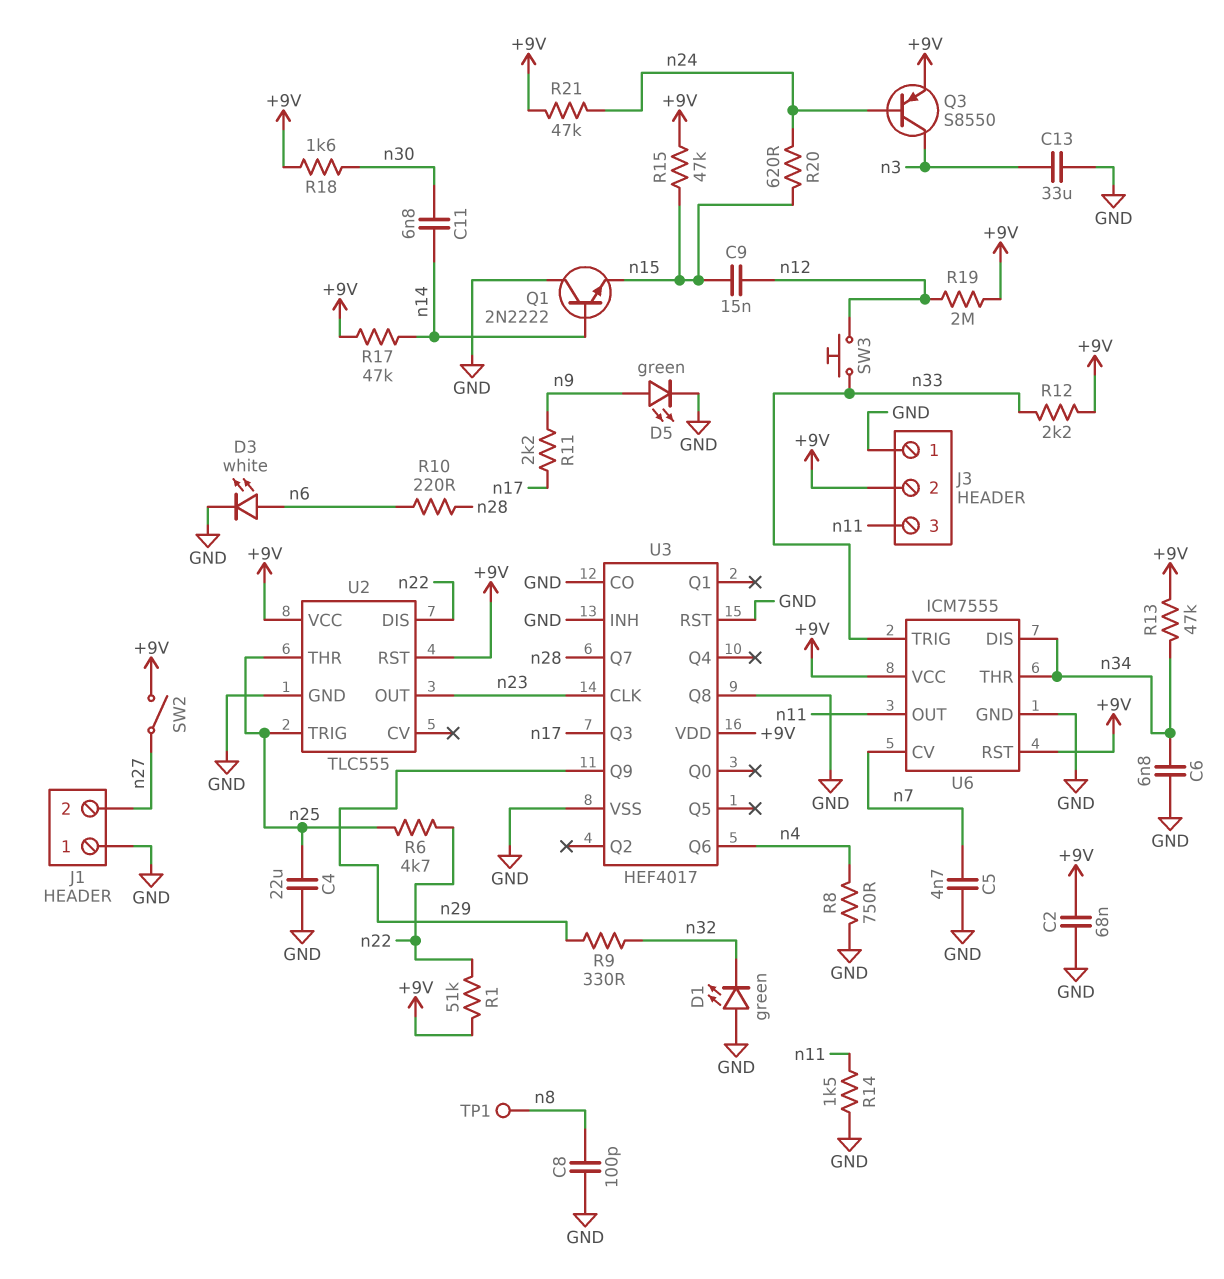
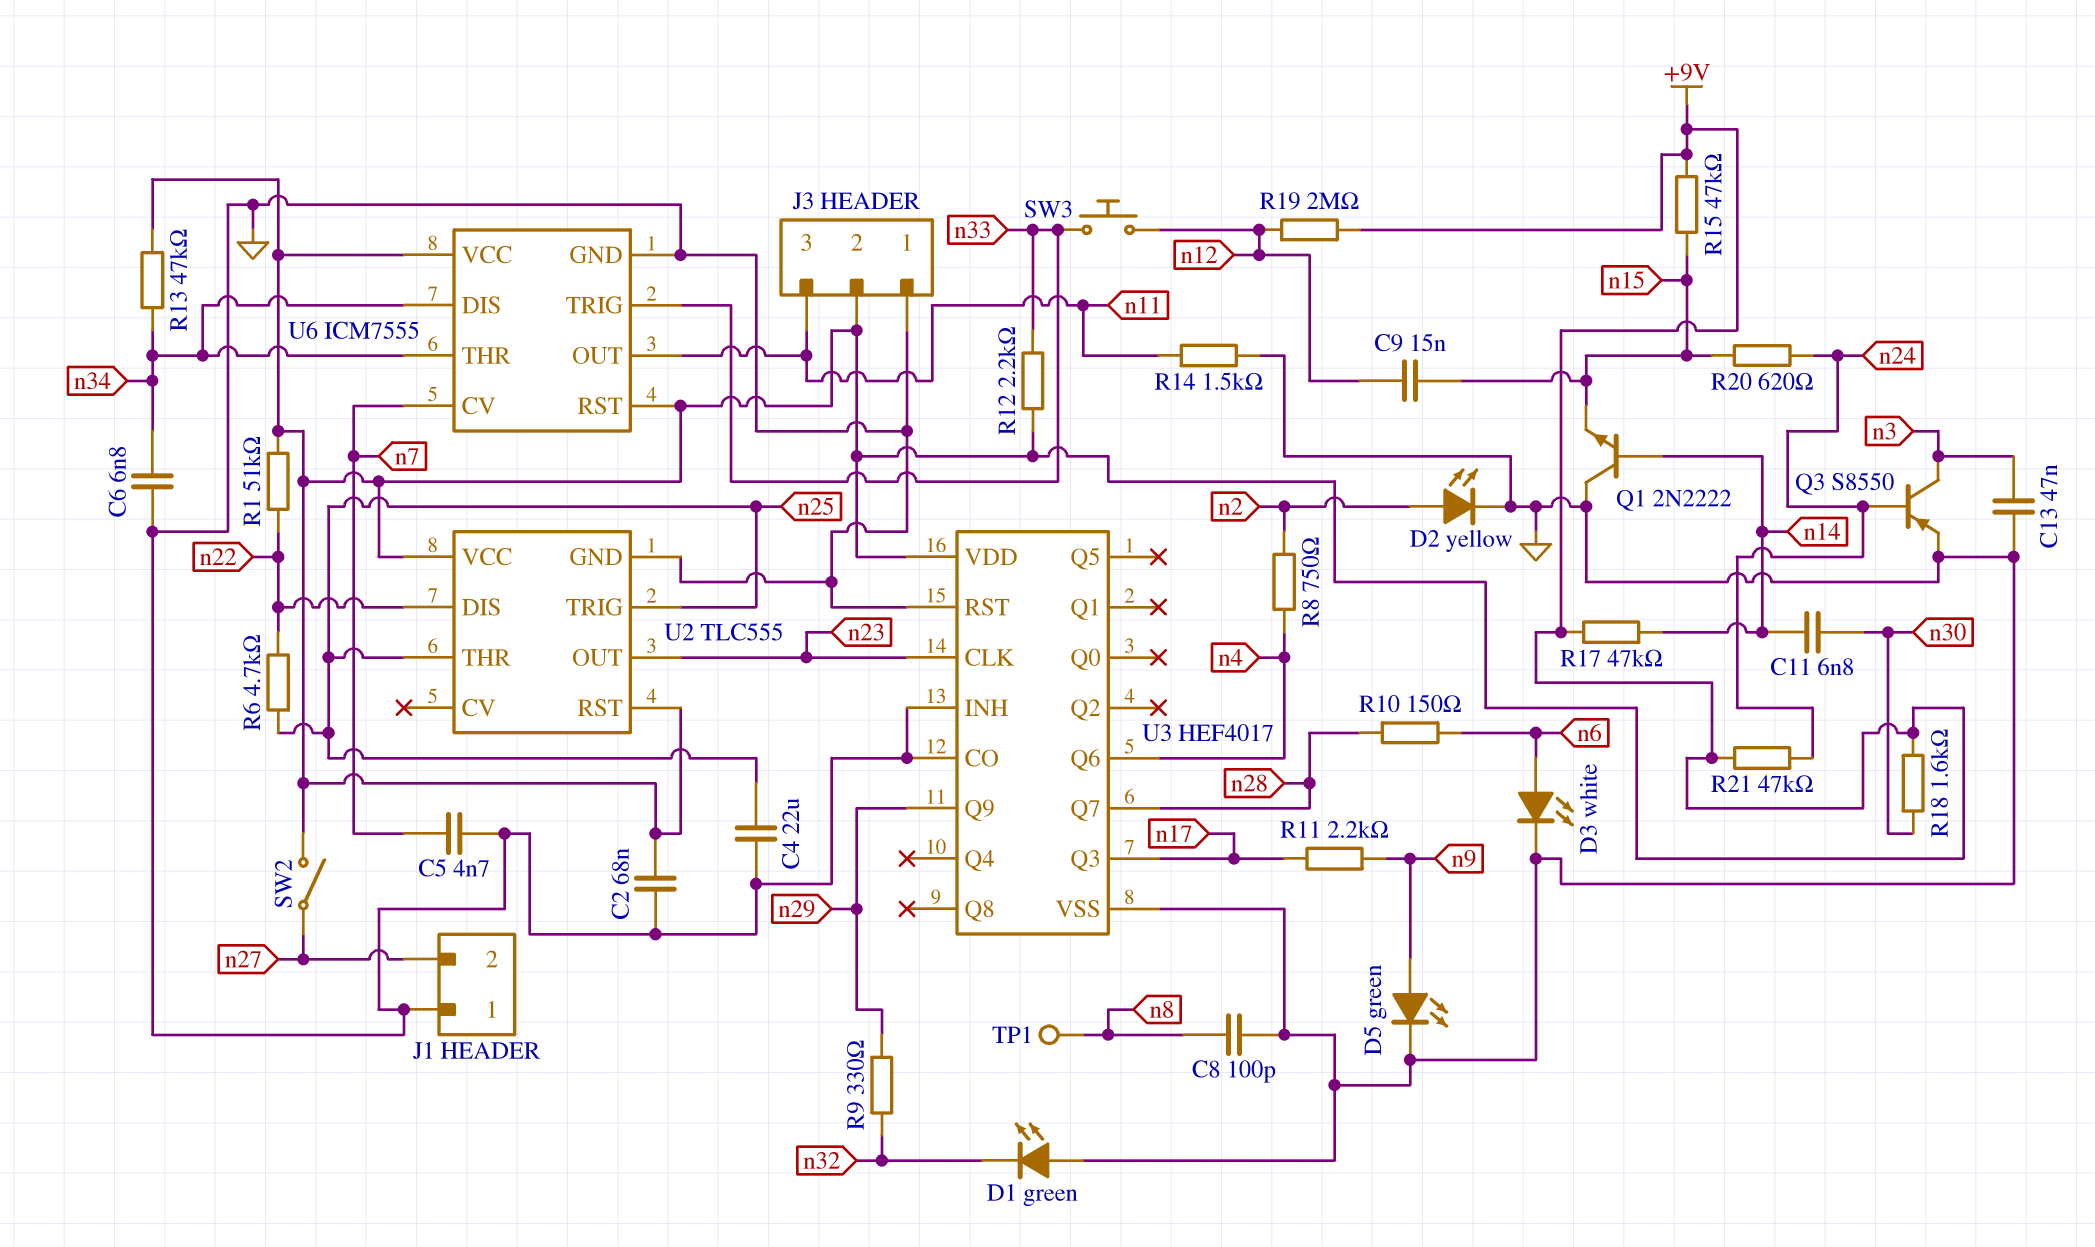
C13: 33uF (GND, n3) -> 47nF (GND, n3)
D2: none -> LED yellow (A n2, K GND)
Q3: PNP S8550 (B n24, C n3, E +9V) -> PNP S8550 (B n24, C n3, E GND)
R8: 750 (GND, n4) -> 750 (n2, n4)
R10: 220 (n6, n28) -> 150 (n6, n28)
U3 pin Q8: GND -> none

